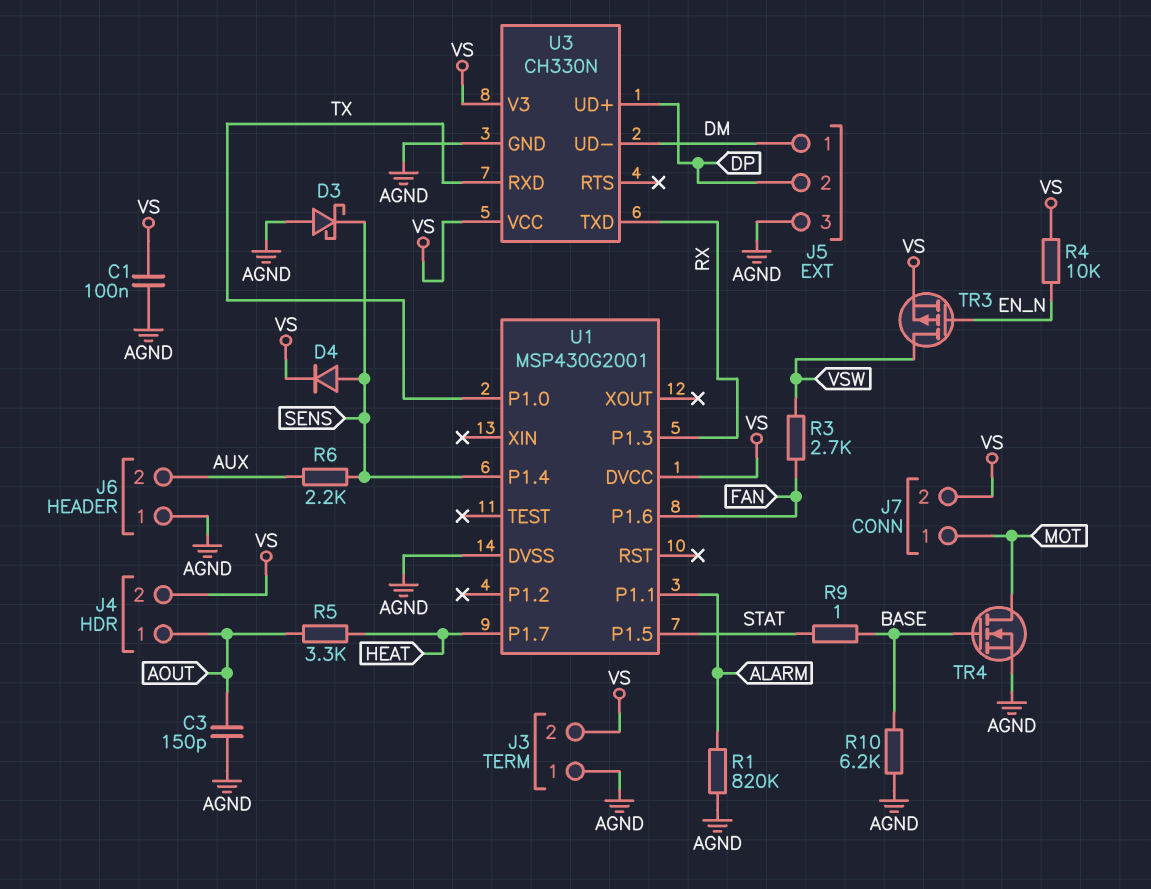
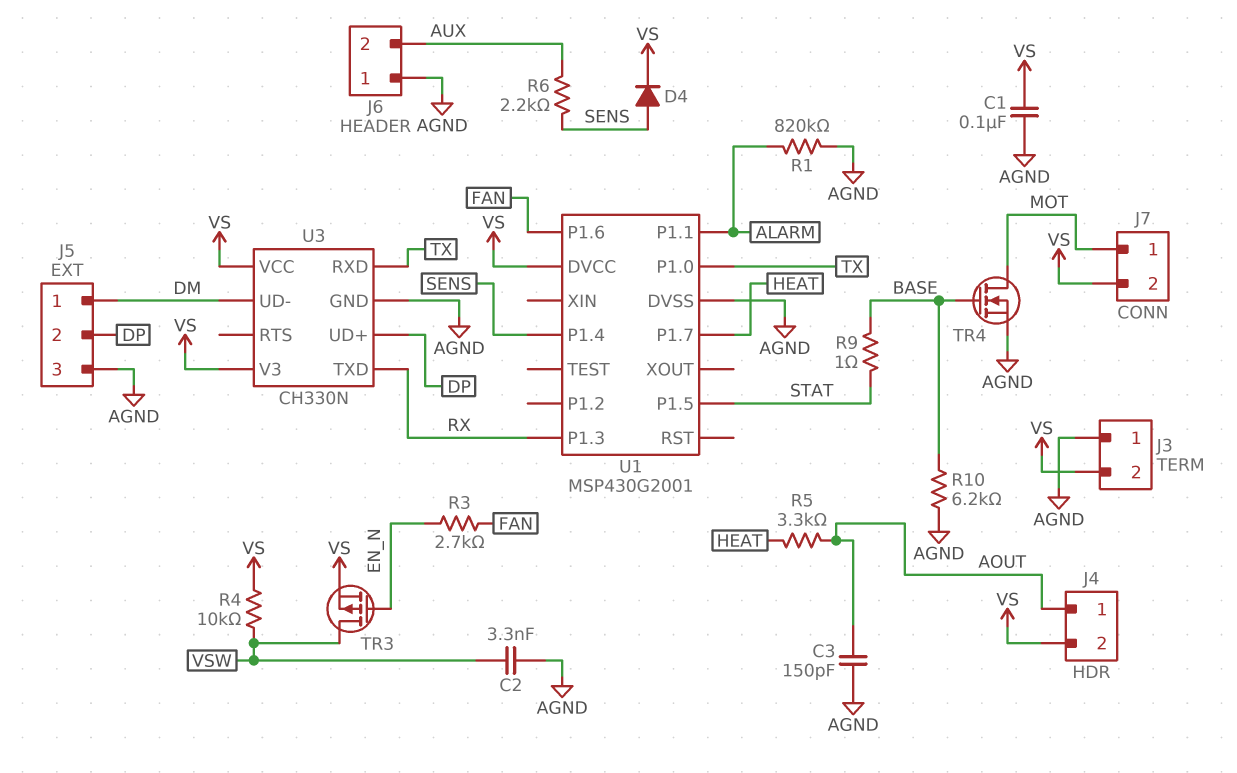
C2: none -> 3.3nF (AGND, VSW)
D3: schottky (A AGND, K SENS) -> none
R3: 2.7k (FAN, VSW) -> 2.7k (EN_N, FAN)
R4: 10k (EN_N, VS) -> 10k (VS, VSW)

